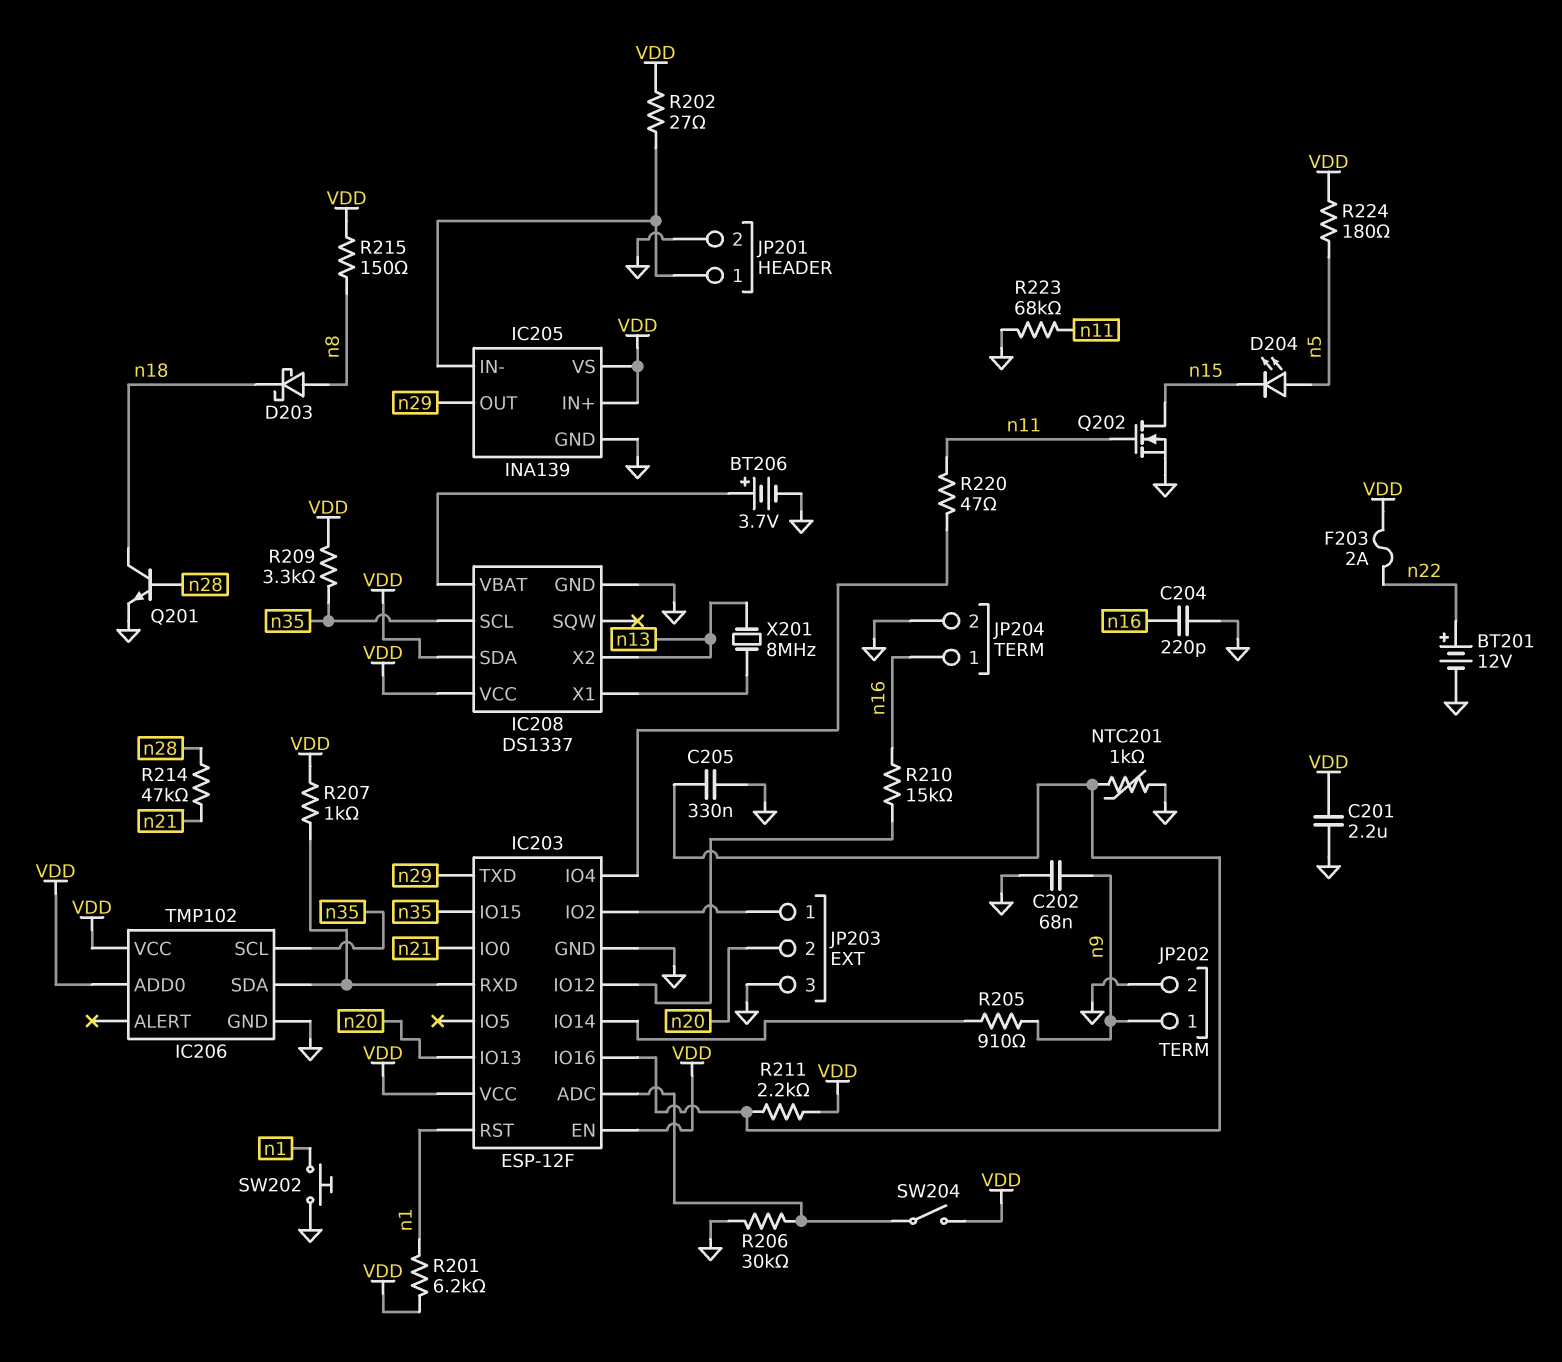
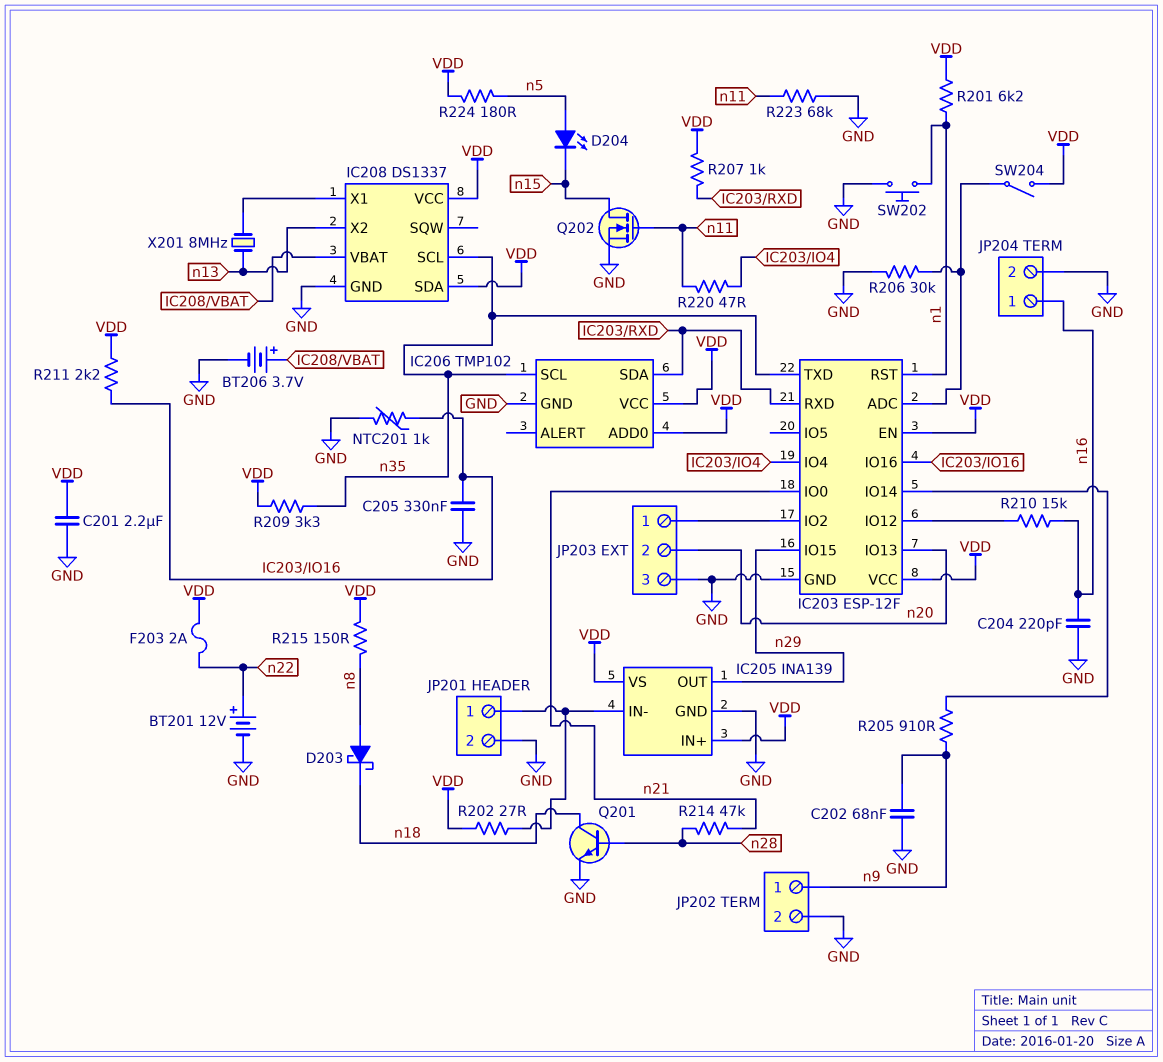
IC203 pin IO15: n35 -> n29
IC203 pin TXD: n29 -> n35

